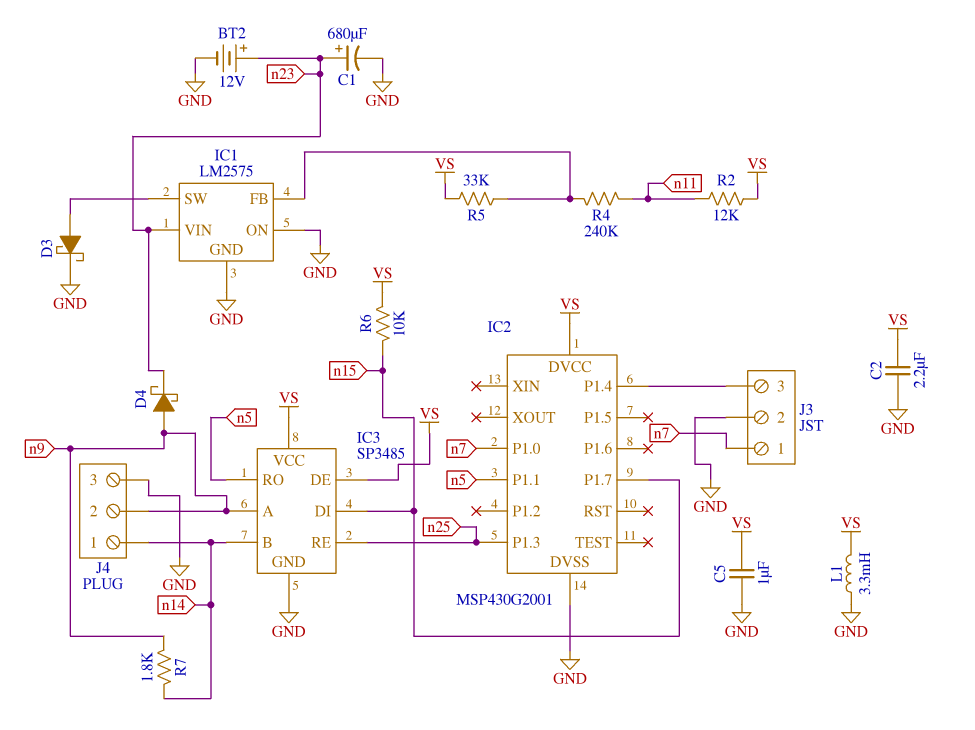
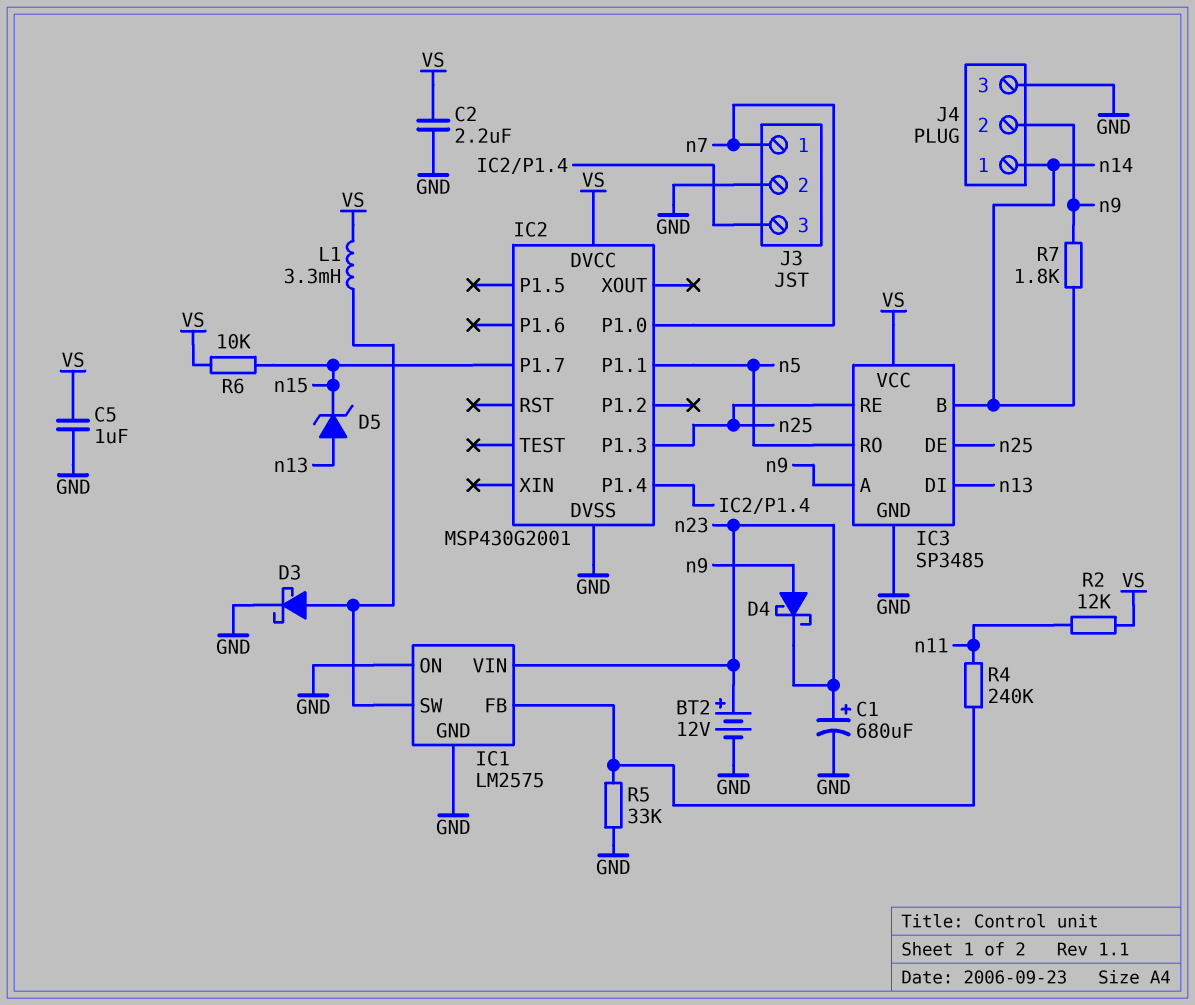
D5: none -> zener (A n13, K n15)
IC3 pin DE: VS -> n25
IC3 pin DI: n15 -> n13
L1: 3.3mH (GND, VS) -> 3.3mH (IC1/SW, VS)
R5: 33k (IC1/FB, VS) -> 33k (GND, IC1/FB)

